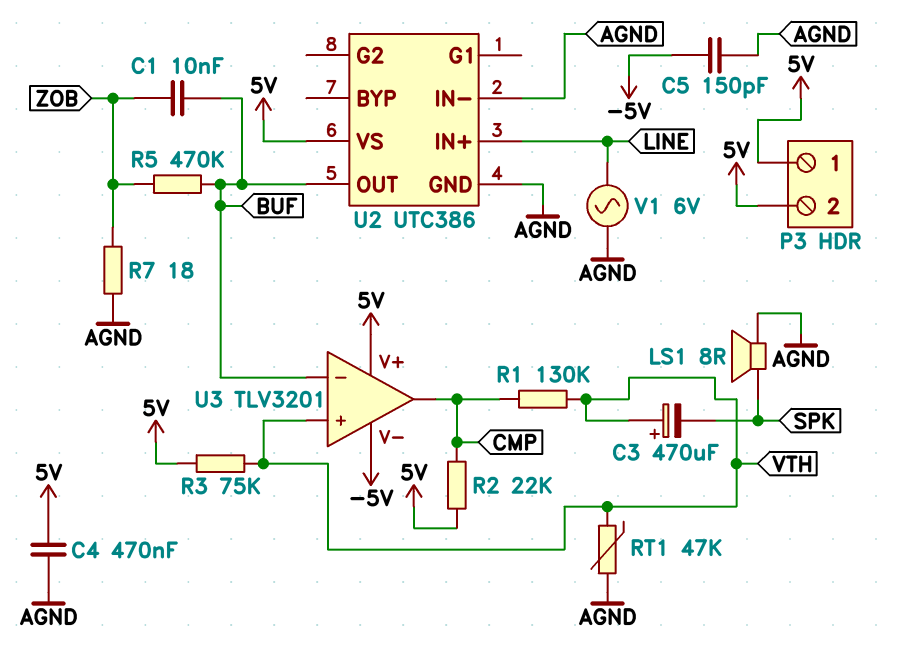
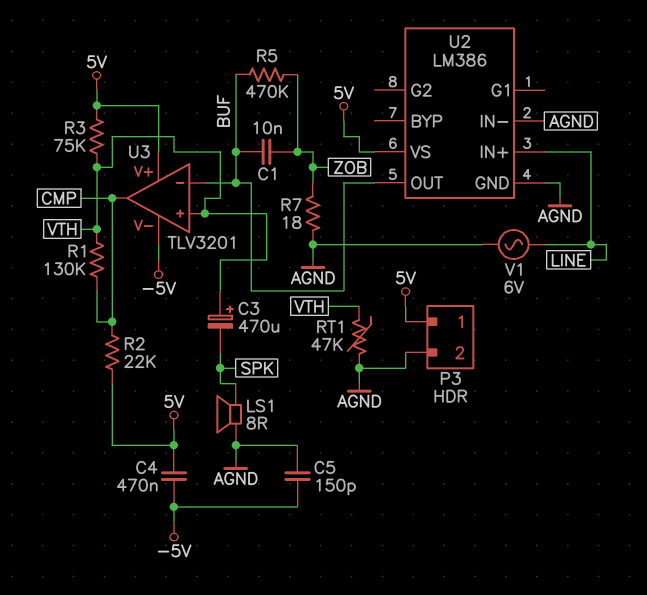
C4: 470nF (5V, AGND) -> 470nF (-5V, 5V)
P3 pin 2: 5V -> AGND
U2: UTC386 -> LM386

